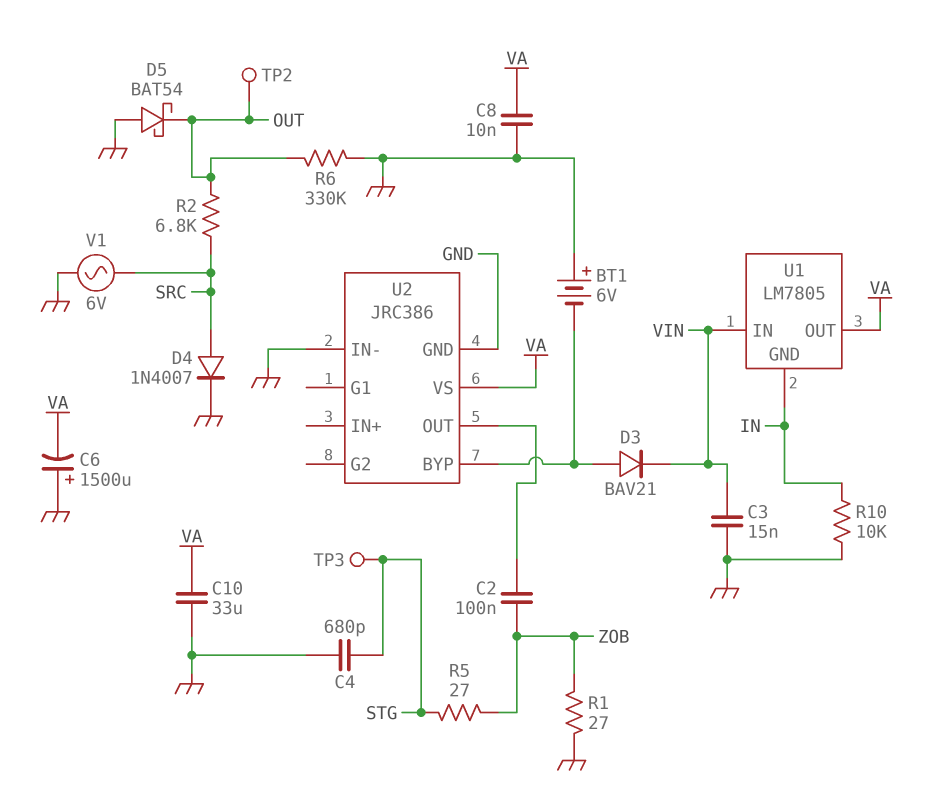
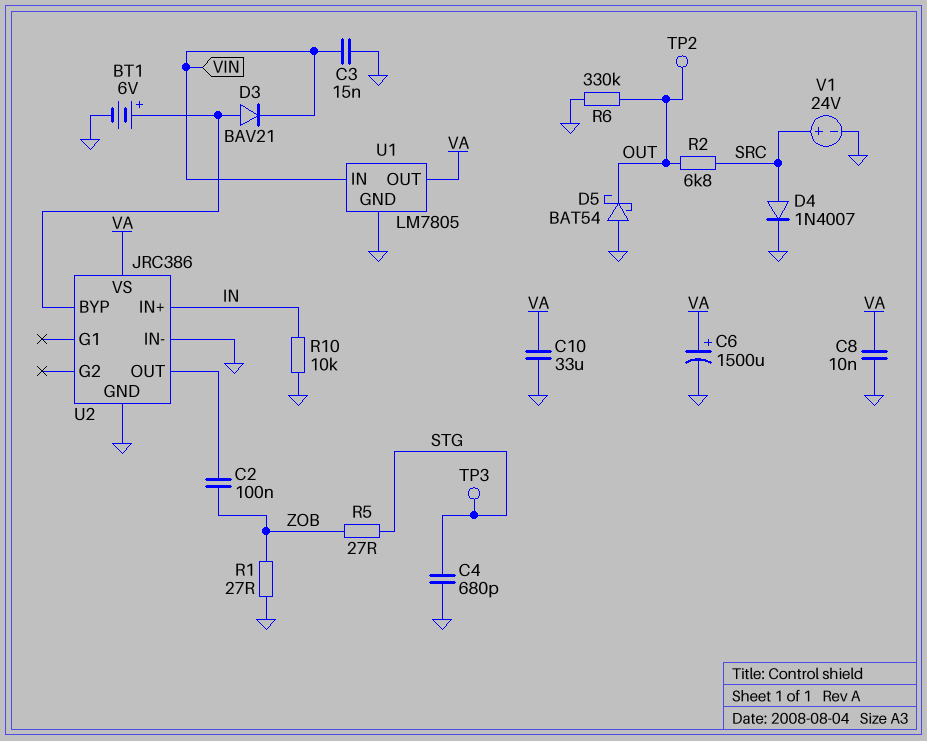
BT1: 6V (plus GND, minus U2/BYP) -> 6V (plus U2/BYP, minus GND)
C6: 1500uF (plus GND, minus VA) -> 1500uF (plus VA, minus GND)
U1 pin GND: IN -> GND
U2 pin IN+: none -> IN
V1: AC 6V (GND, SRC) -> 24V (plus SRC, minus GND)

